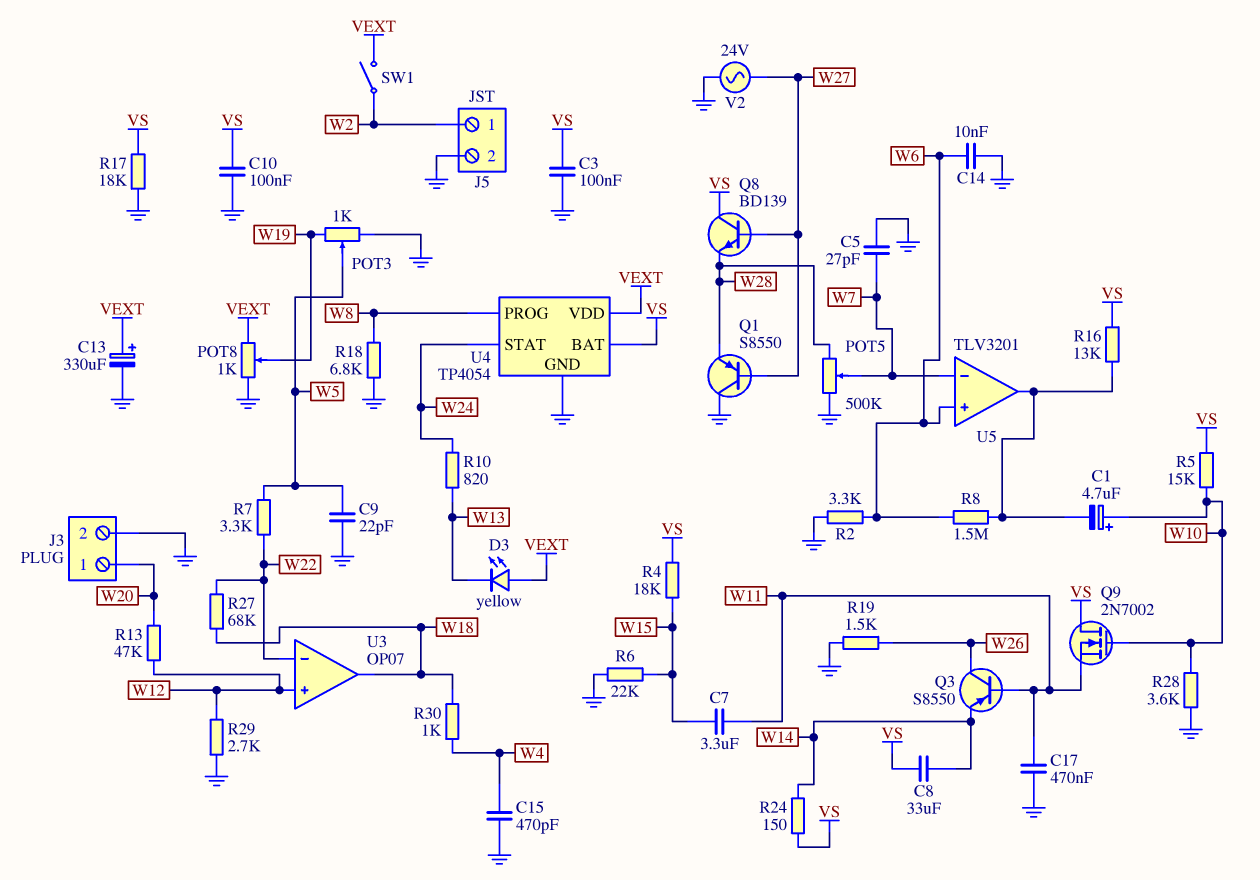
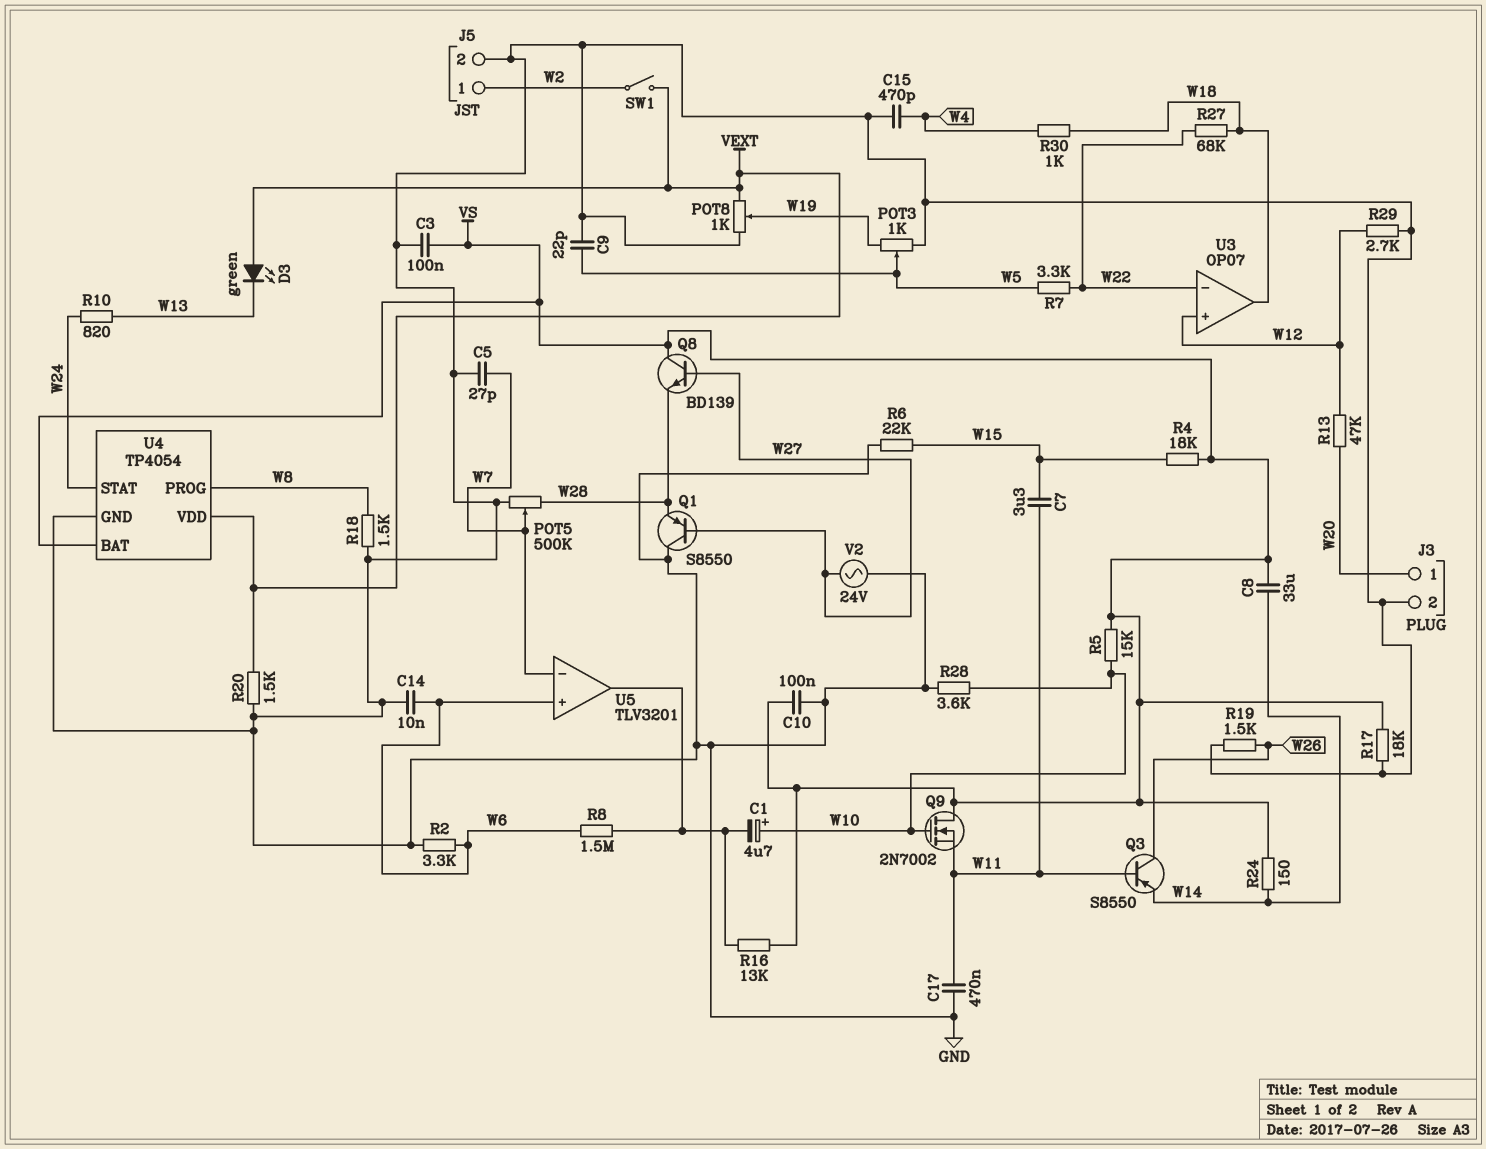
C13: 330uF (plus VEXT, minus GND) -> none
D3: LED yellow (A VEXT, K W13) -> LED green (A VEXT, K W13)
R18: 6.8k (GND, W8) -> 1.5k (GND, W8)
R20: none -> 1.5k (GND, VEXT)

